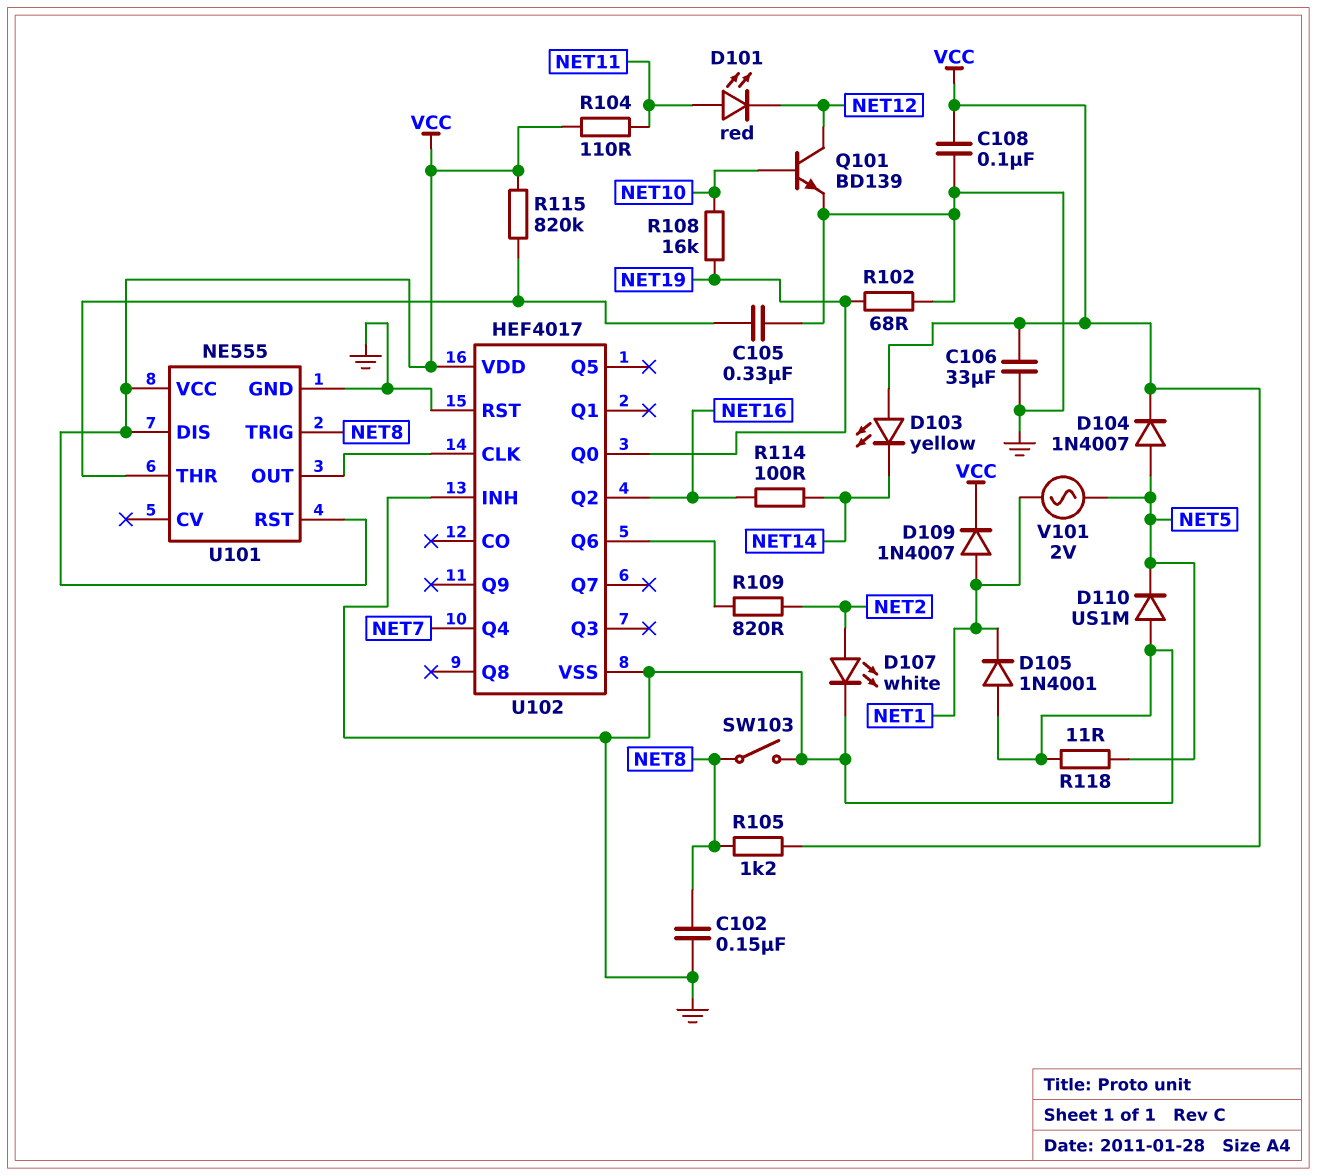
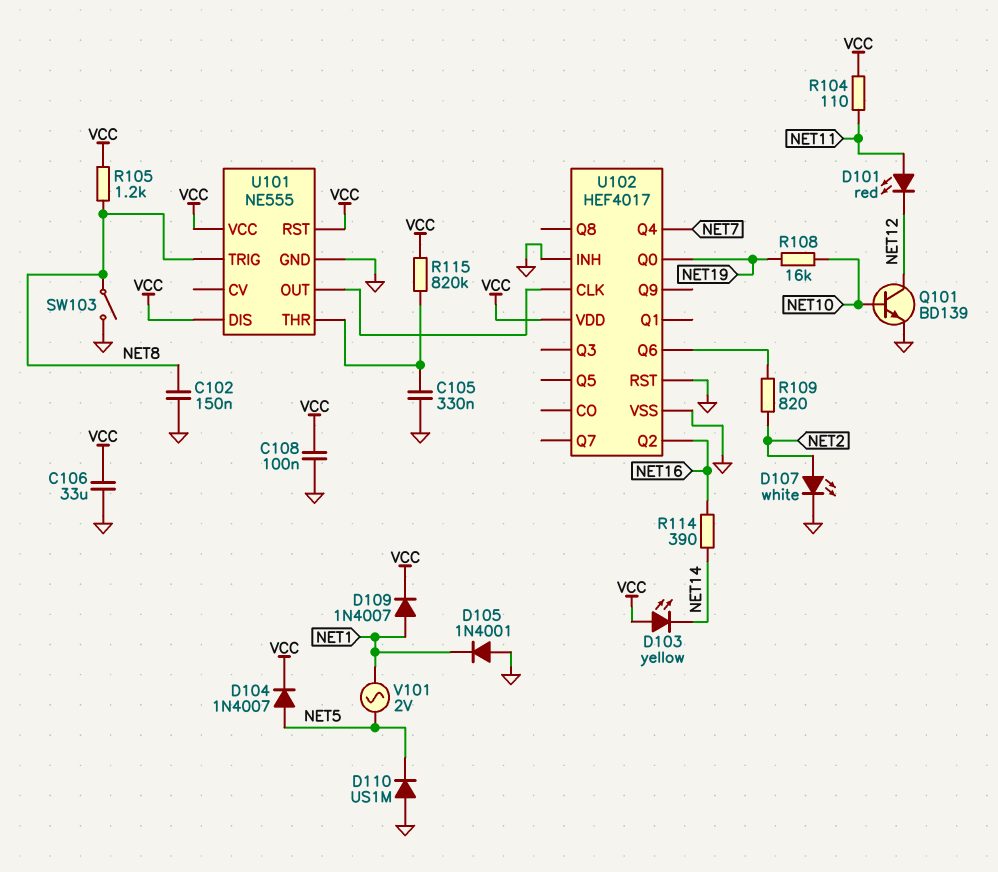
R102: 68 (GND, NET19) -> none
R114: 100 (NET14, NET16) -> 390 (NET14, NET16)
R118: 11 (GND, NET5) -> none

